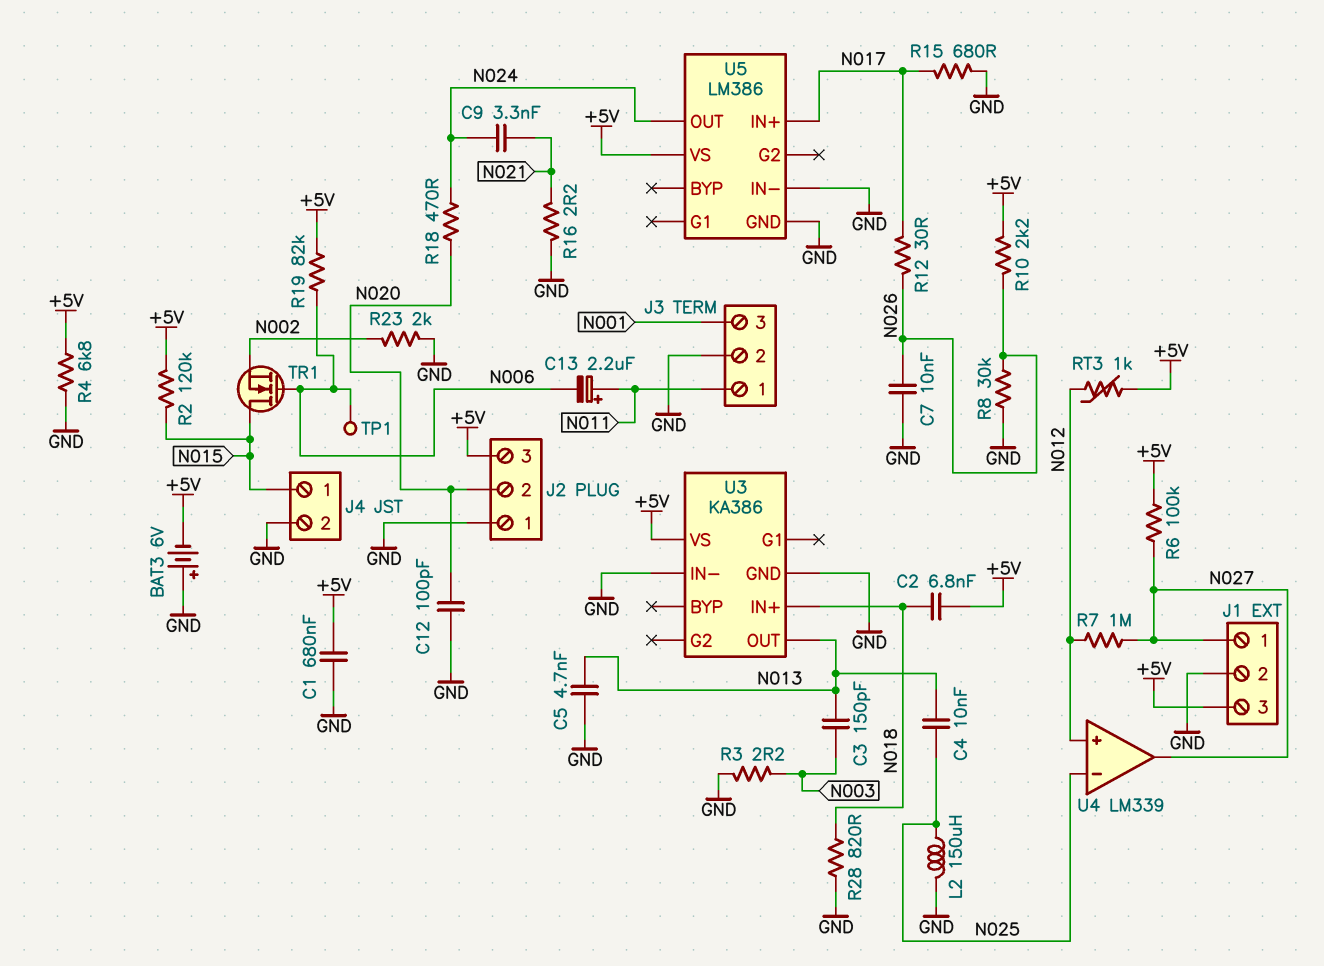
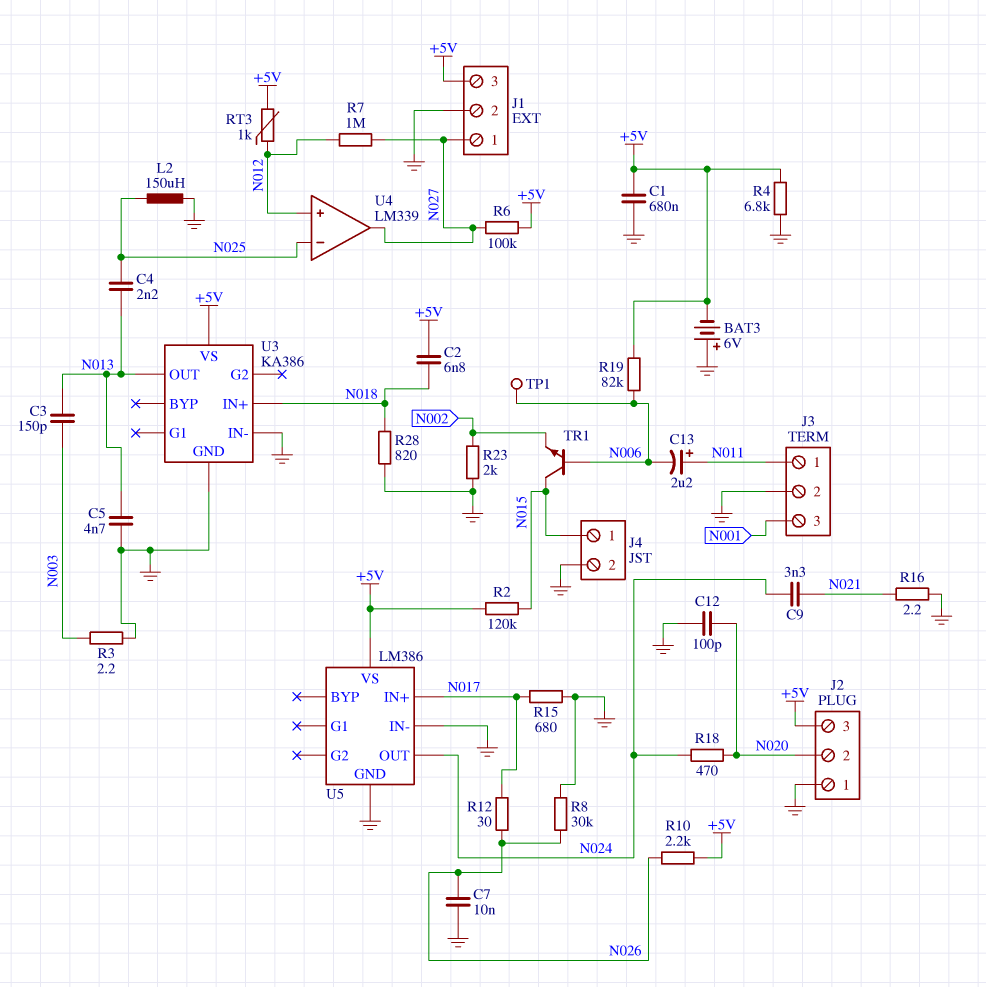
C4: 10nF (N013, N025) -> 2.2nF (N013, N025)
TR1: NMOS (G N006, D N015, S N002) -> NPN (B N006, C N015, E N002)

